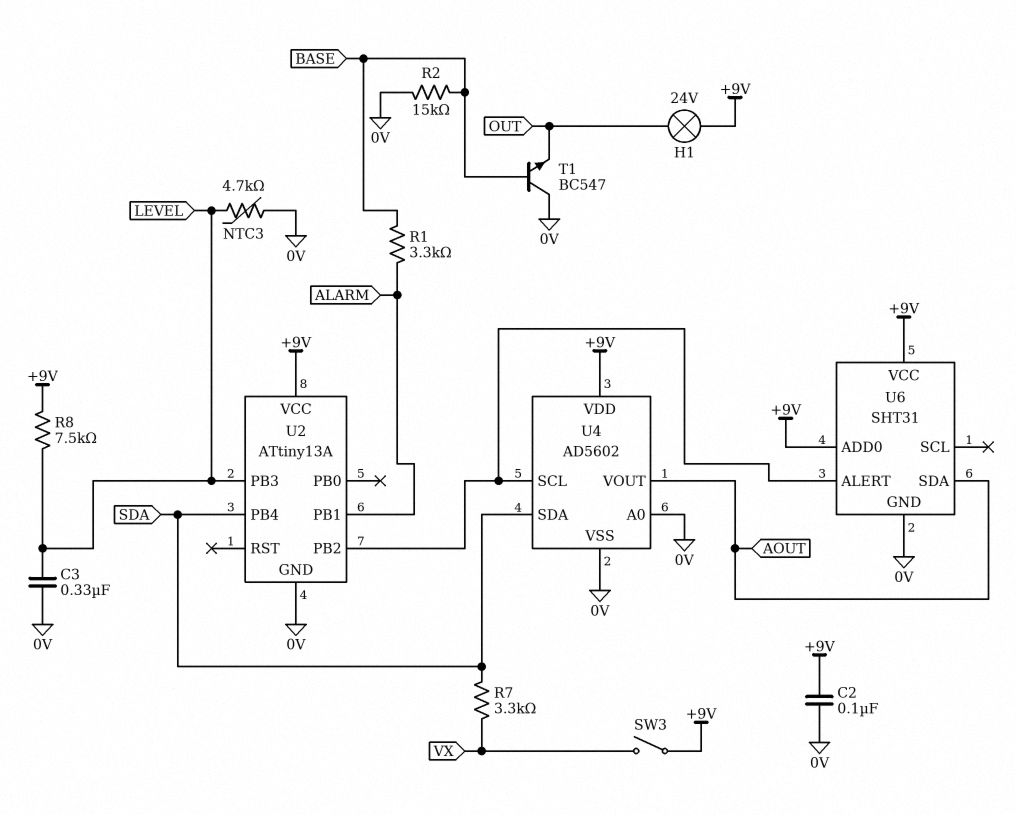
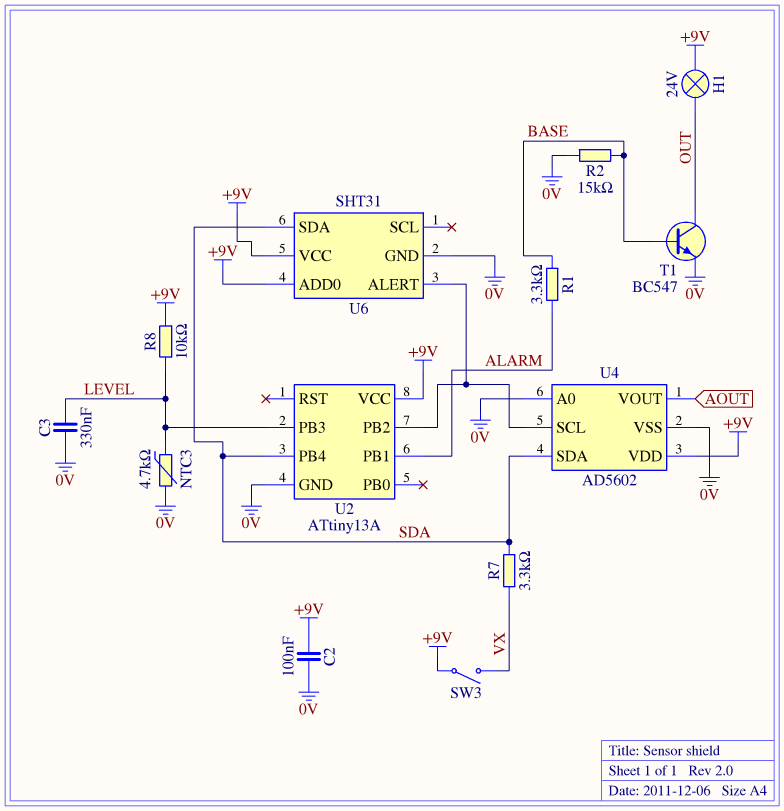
R8: 7.5k (+9V, LEVEL) -> 10k (+9V, LEVEL)
T1: NPN BC547 (B BASE, C 0V, E OUT) -> NPN BC547 (B BASE, C OUT, E 0V)
U6 pin SDA: AOUT -> SDA

